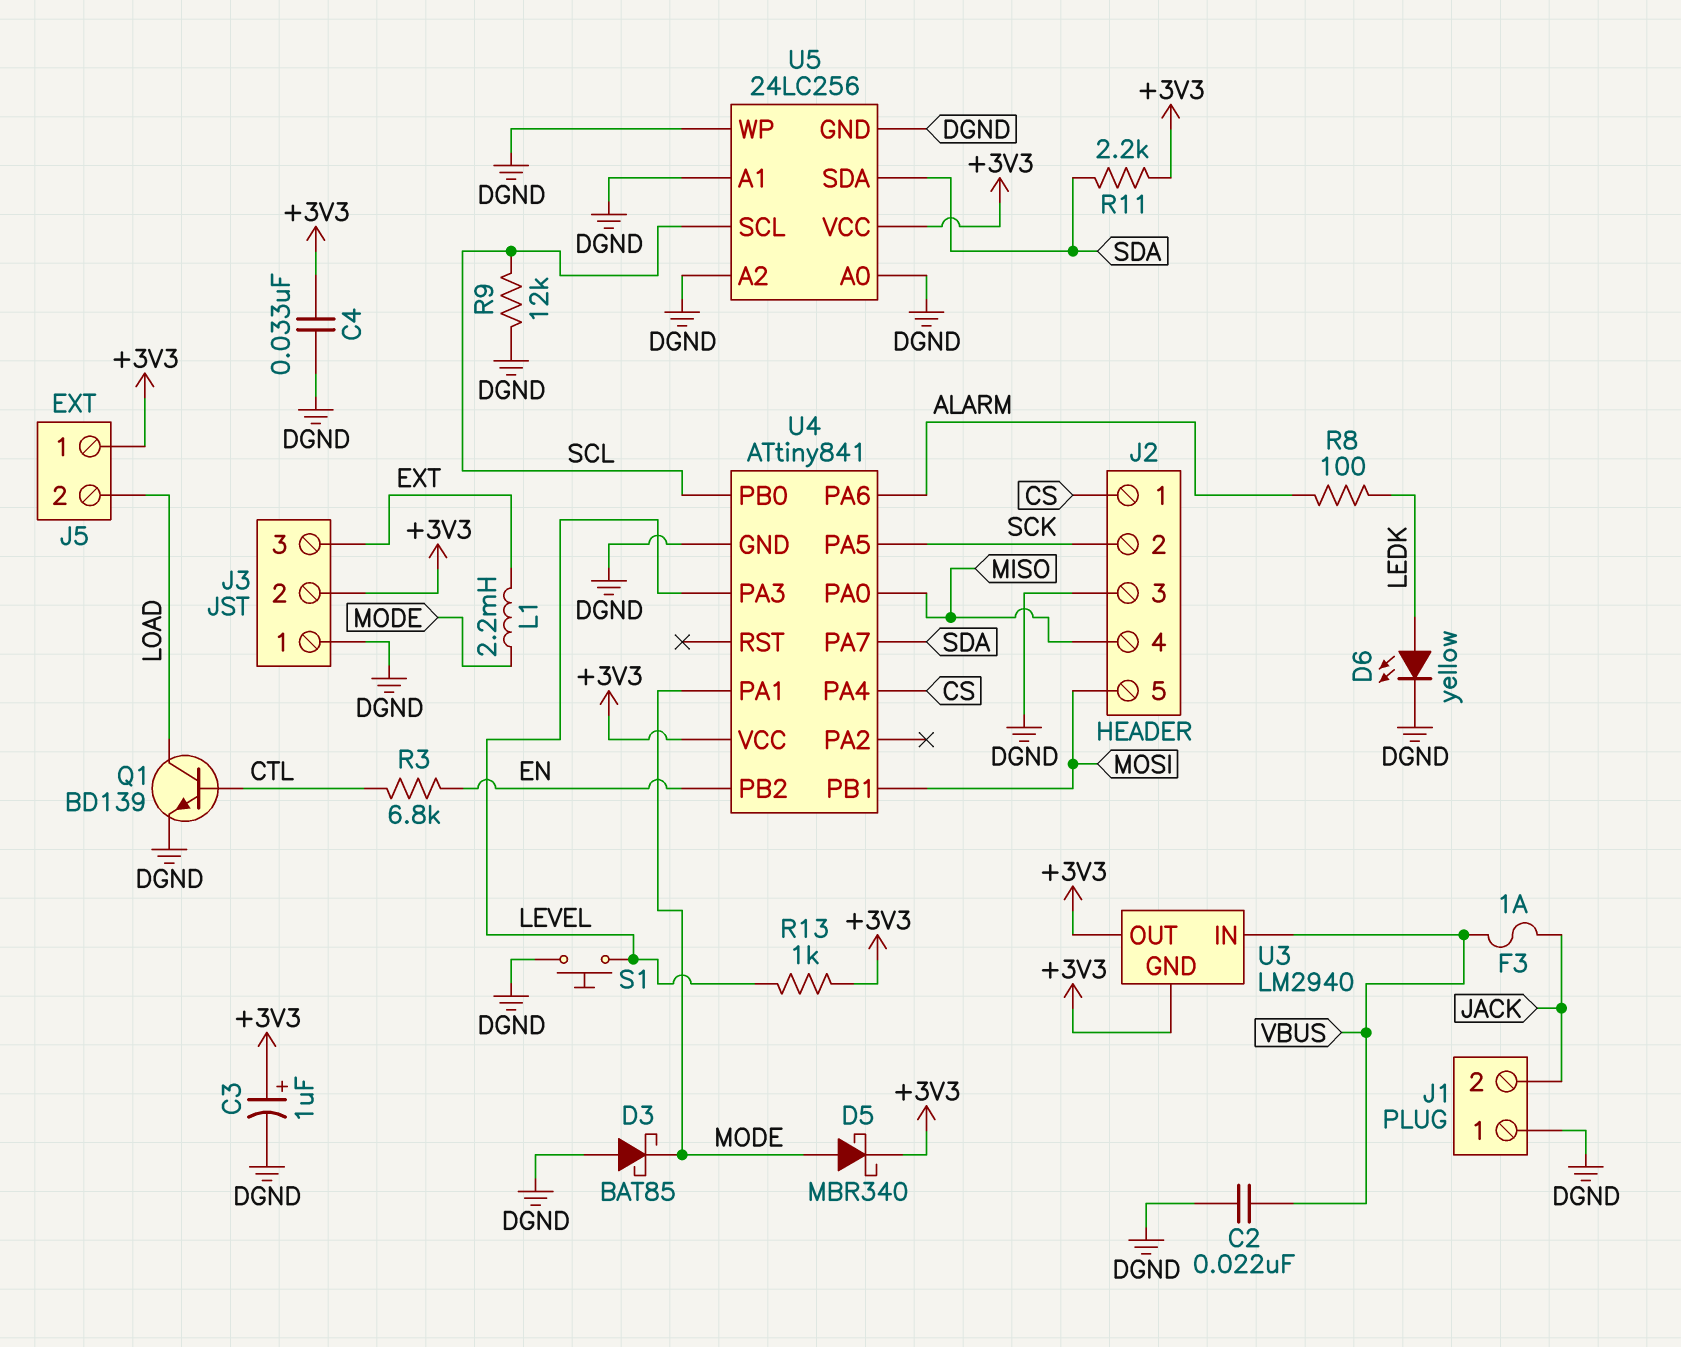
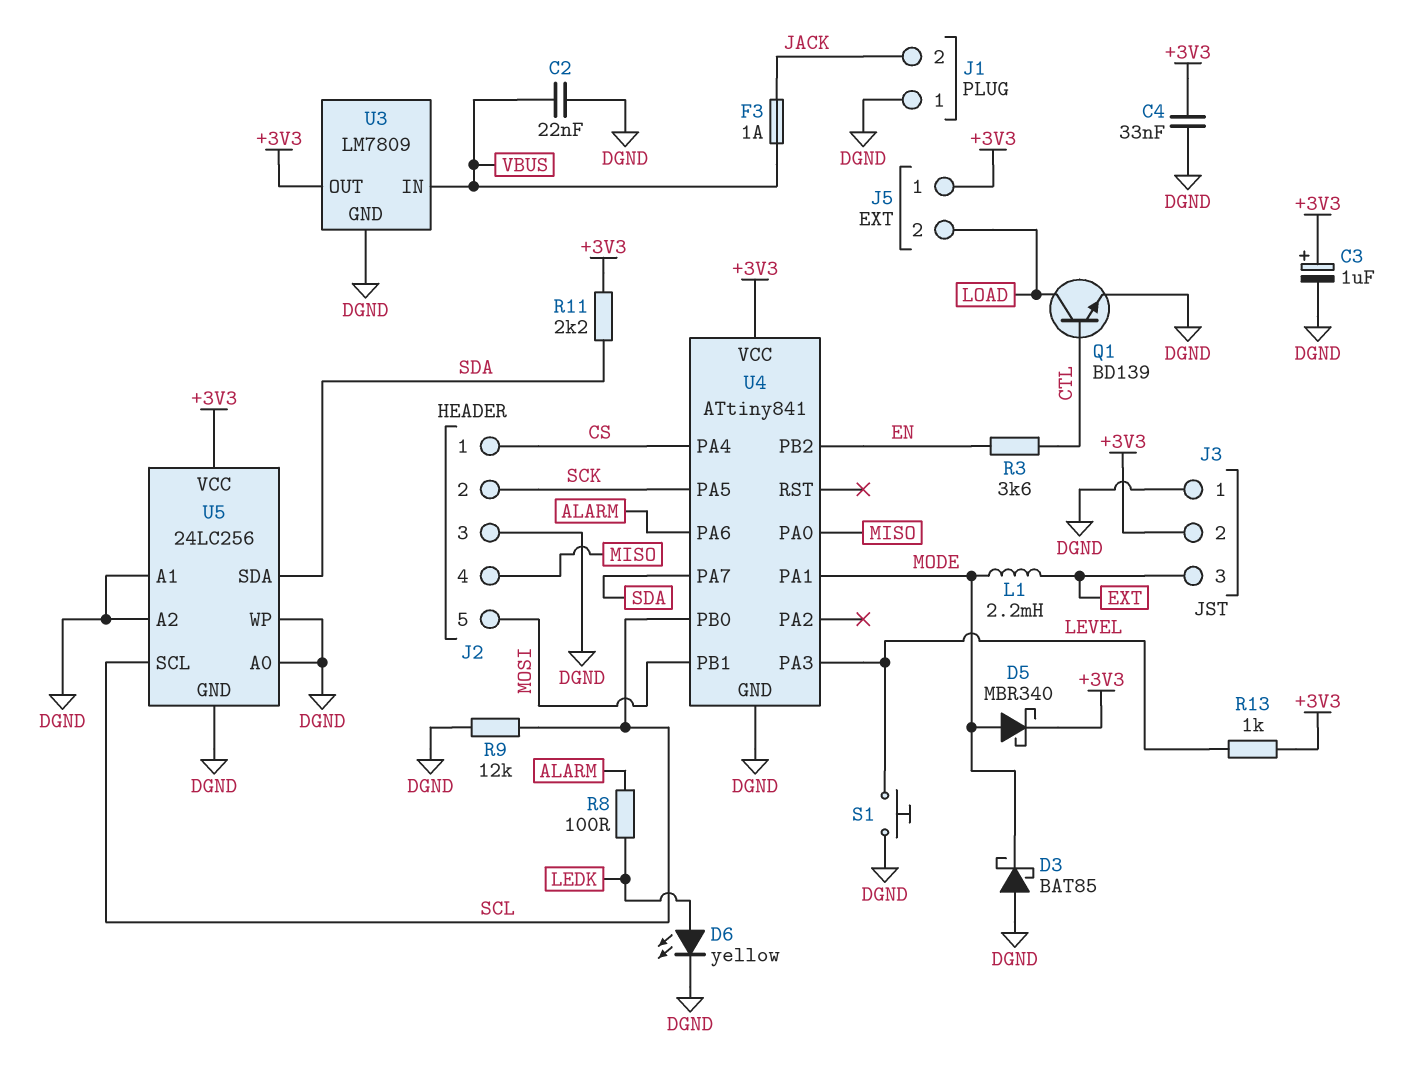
R3: 6.8k (CTL, EN) -> 3.6k (CTL, EN)
U3: LM2940 -> LM7809
U3 pin GND: +3V3 -> DGND

